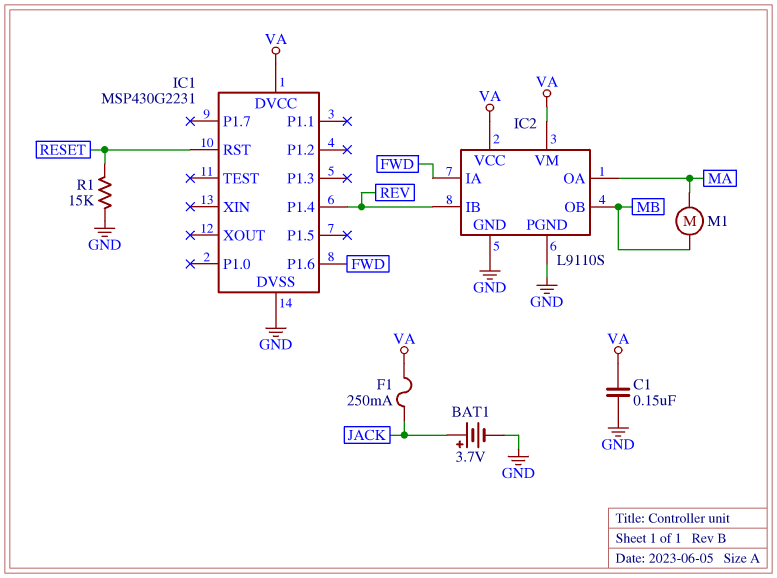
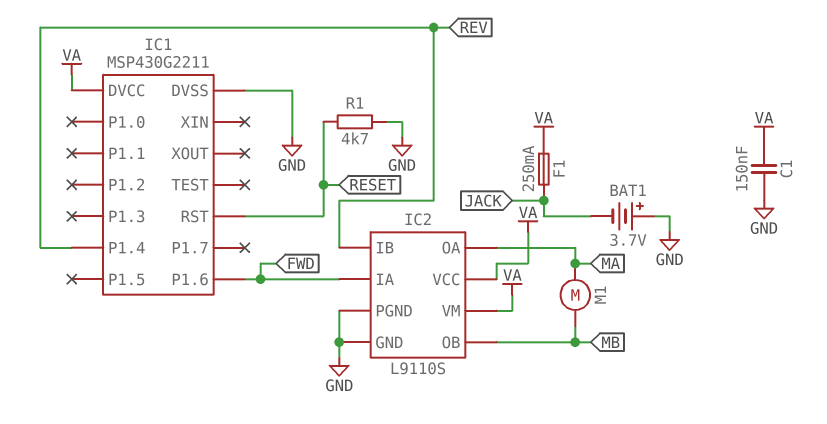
BAT1: 3.7V (plus JACK, minus GND) -> 3.7V (plus GND, minus JACK)
IC1: MSP430G2231 -> MSP430G2211
R1: 15k (GND, RESET) -> 4.7k (GND, RESET)

